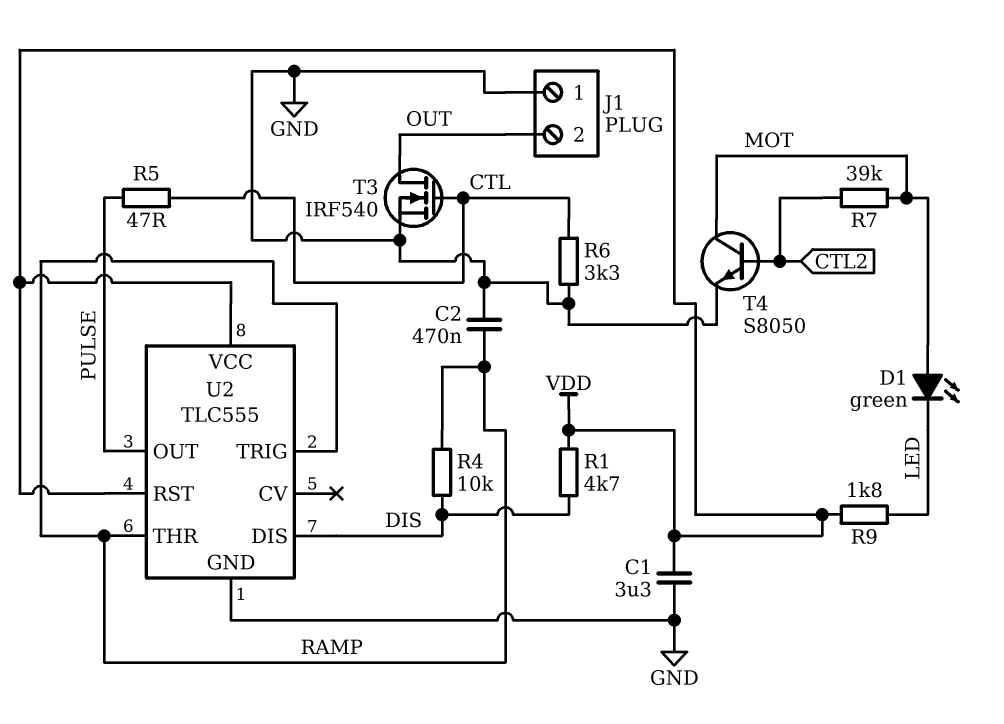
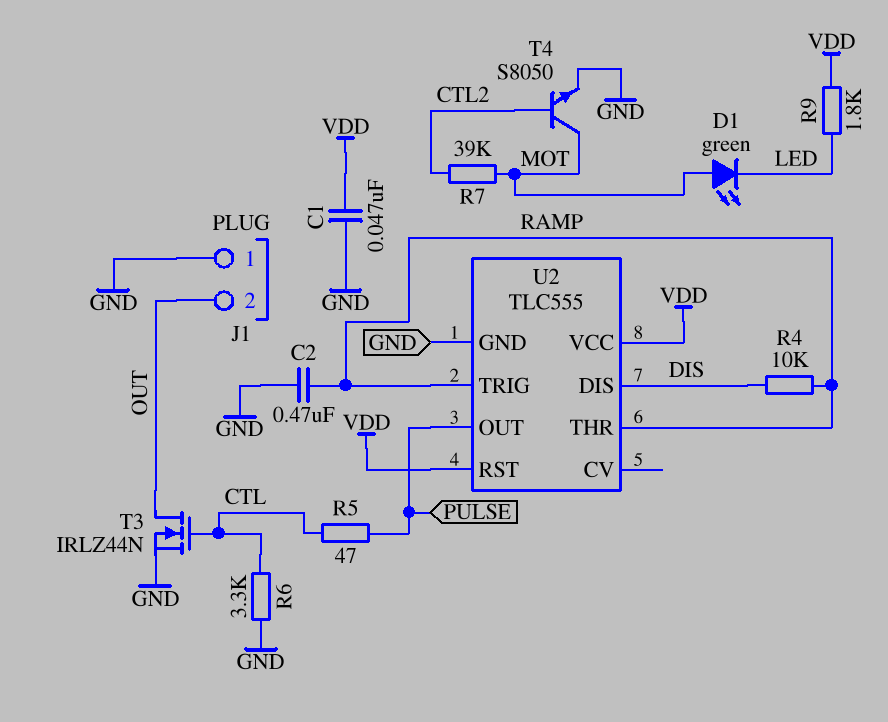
C1: 3.3uF (GND, VDD) -> 47nF (GND, VDD)
R1: 4.7k (DIS, VDD) -> none
T3: NMOS IRF540 (G CTL, D OUT, S GND) -> NMOS IRLZ44N (G CTL, D OUT, S GND)

